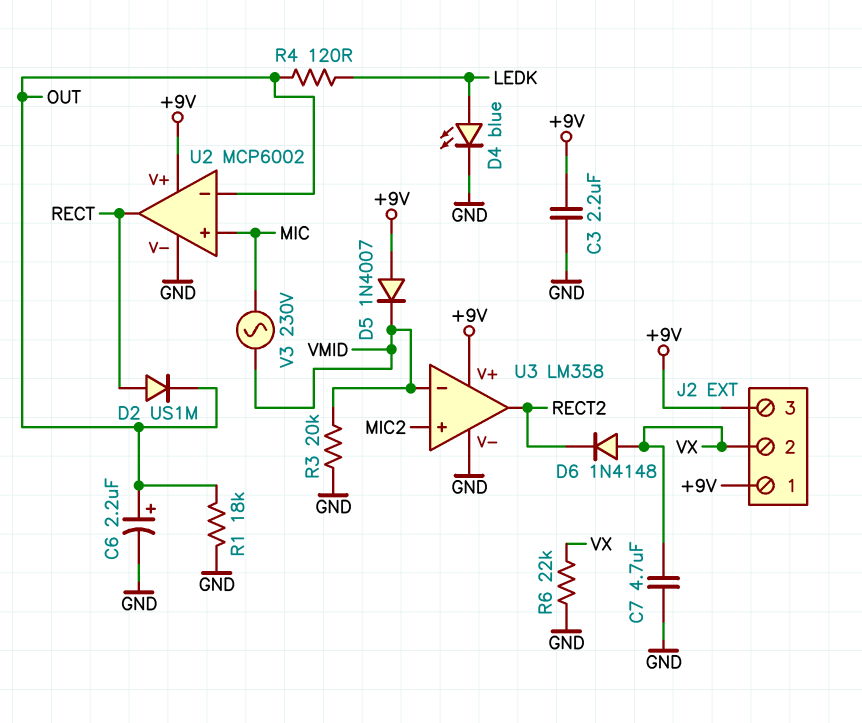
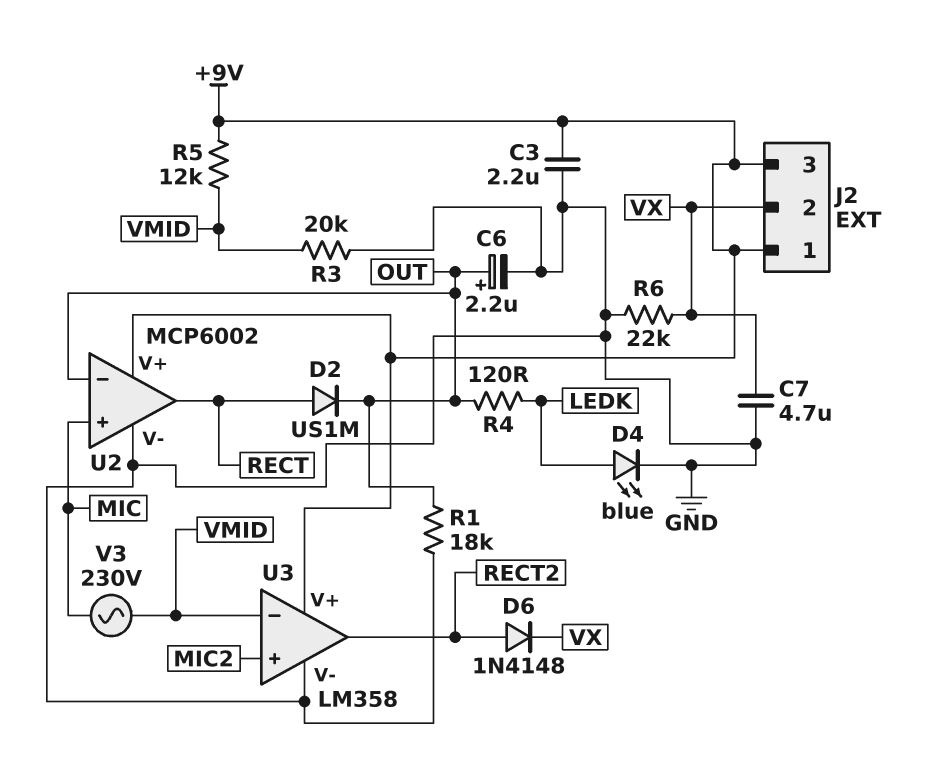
D5: diode 1N4007 (A +9V, K VMID) -> none
D6: diode 1N4148 (A VX, K RECT2) -> diode 1N4148 (A RECT2, K VX)
R5: none -> 12k (+9V, VMID)

